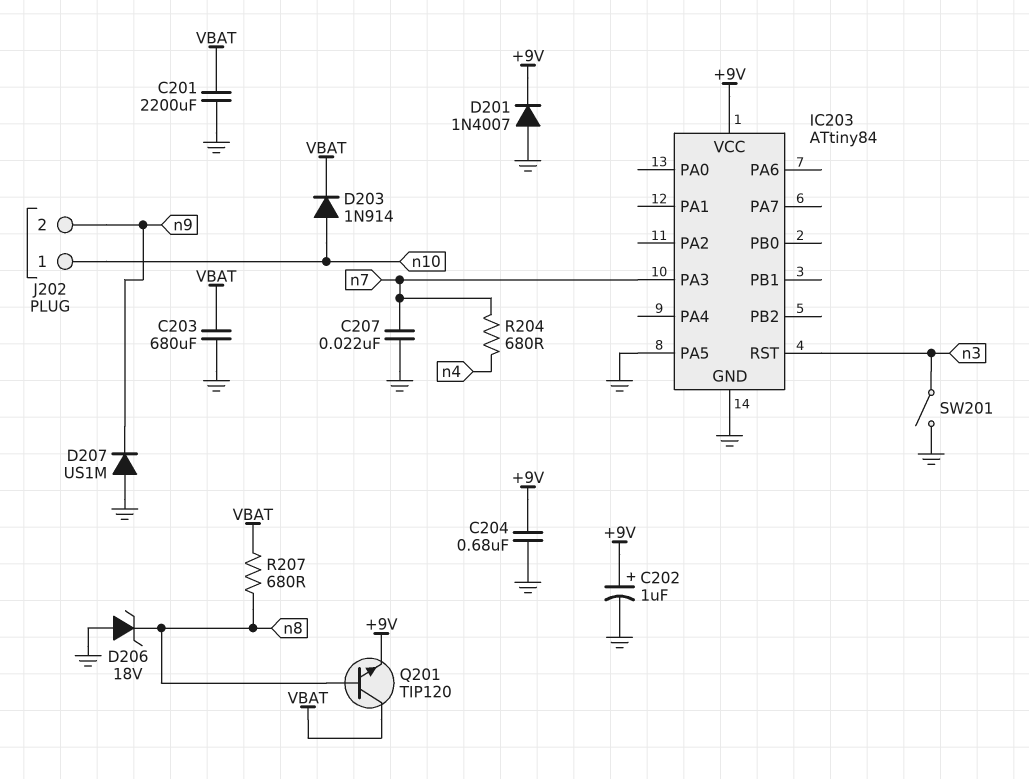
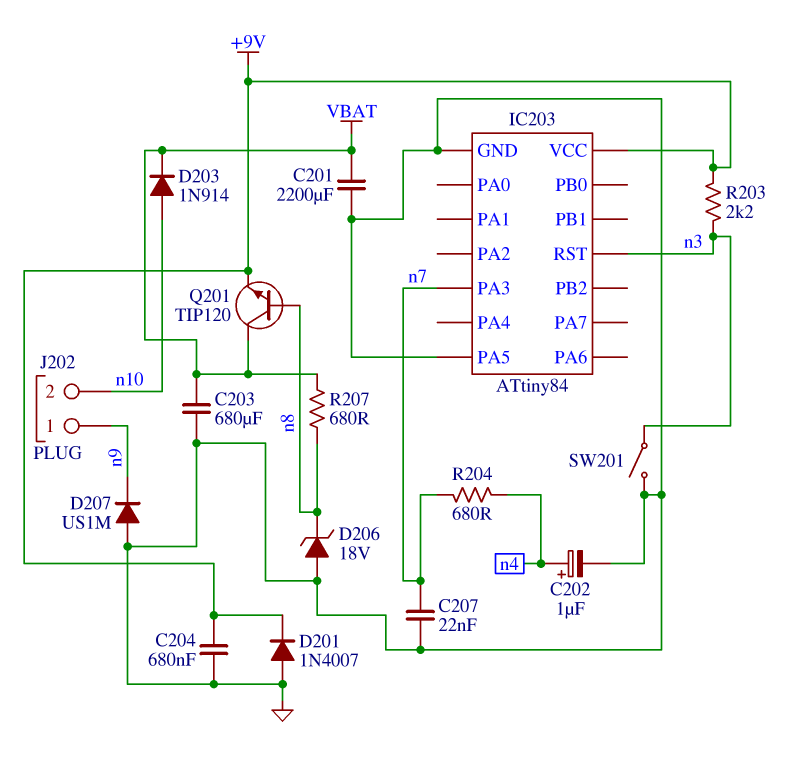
C202: 1uF (plus +9V, minus GND) -> 1uF (plus n4, minus GND)
J202 pin 1: n10 -> n9
J202 pin 2: n9 -> n10
R203: none -> 2.2k (+9V, n3)

